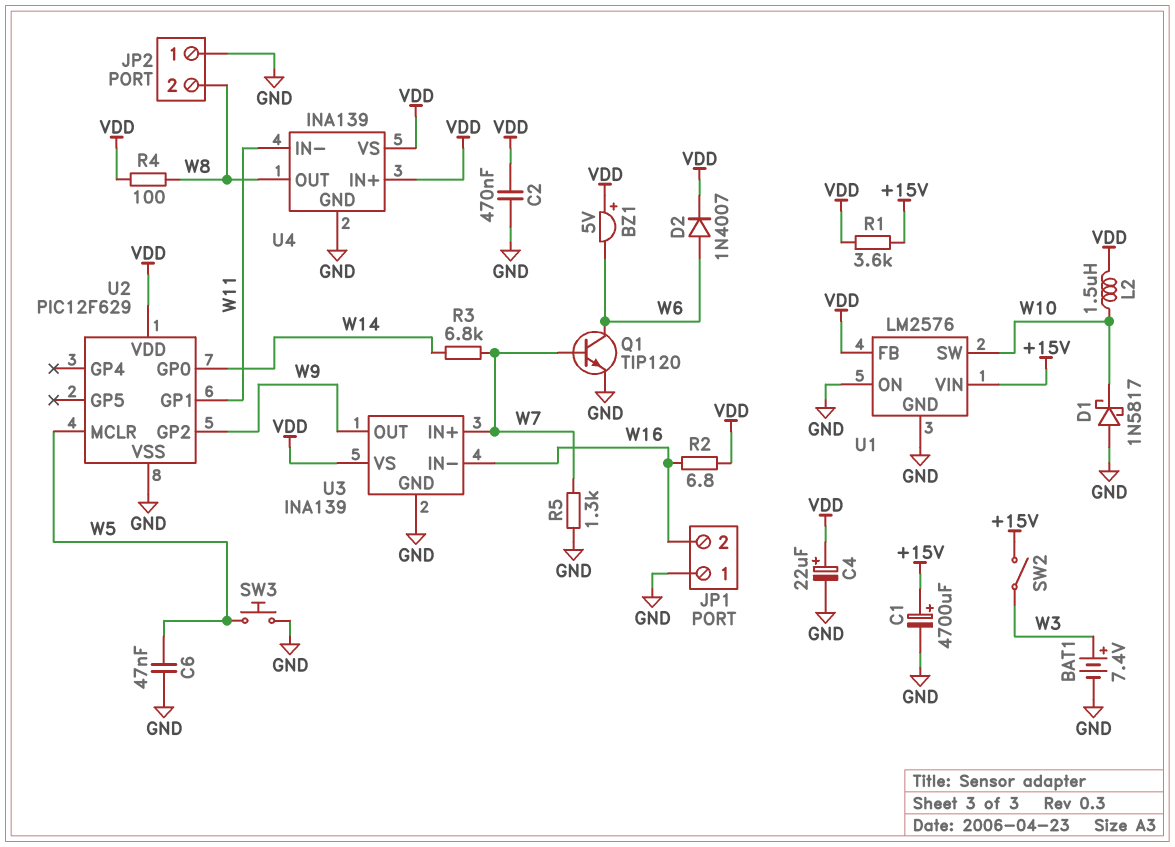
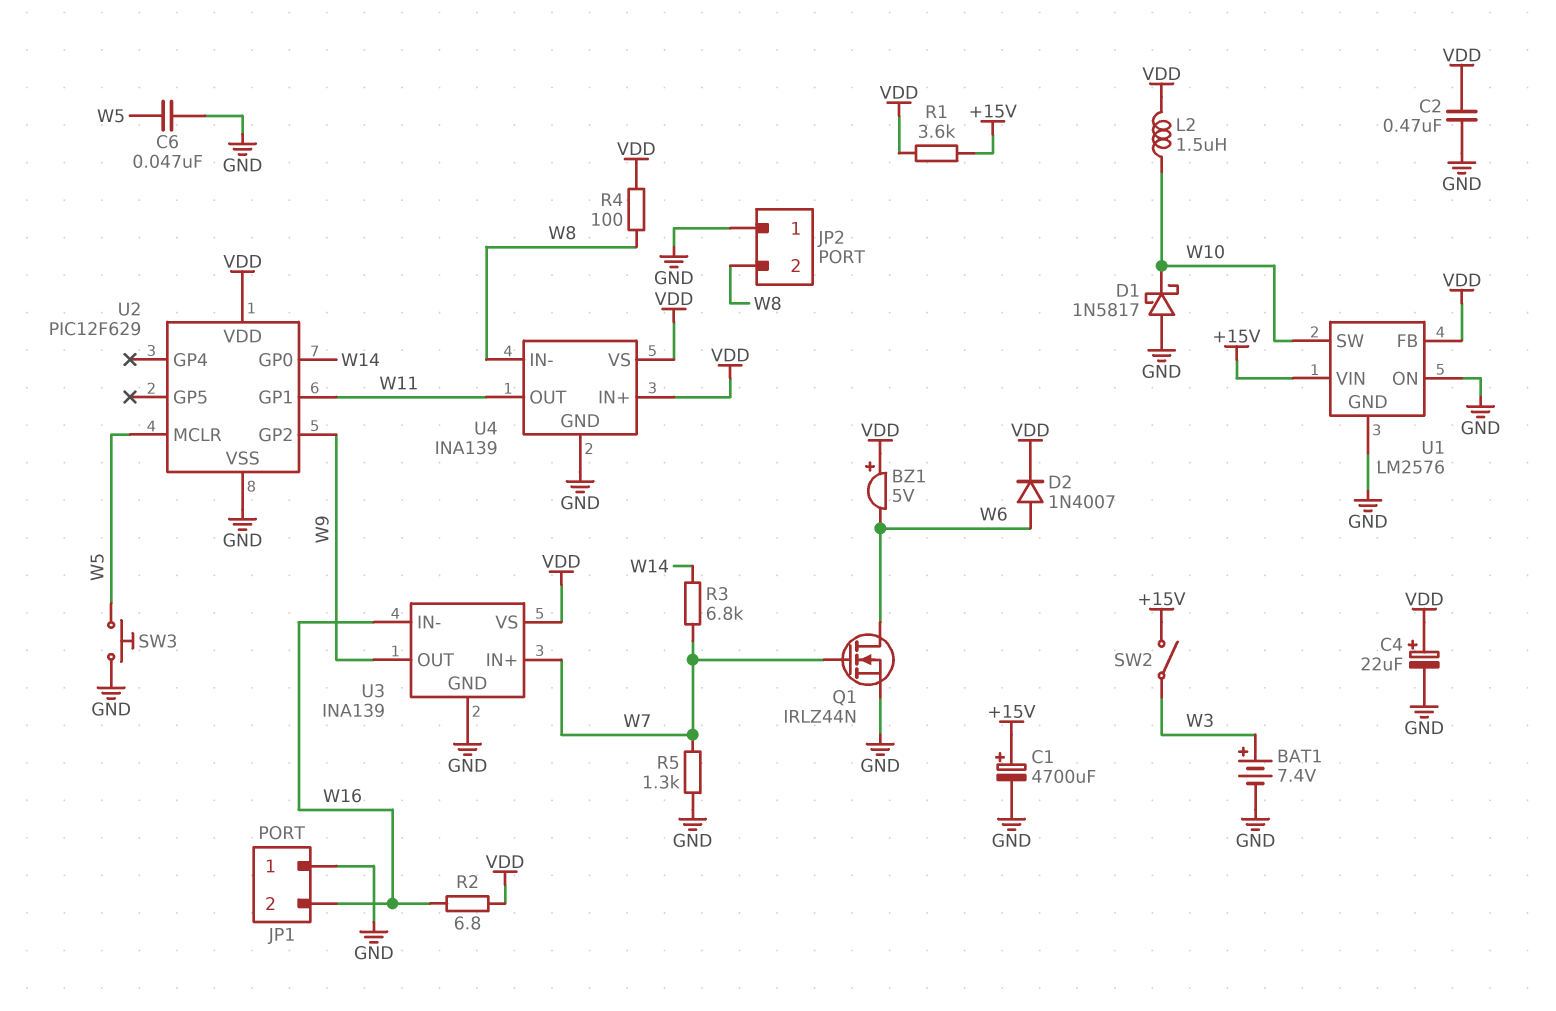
Q1: NPN TIP120 (B W7, C W6, E GND) -> NMOS IRLZ44N (G W7, D W6, S GND)
U4 pin IN-: W11 -> W8
U4 pin OUT: W8 -> W11

